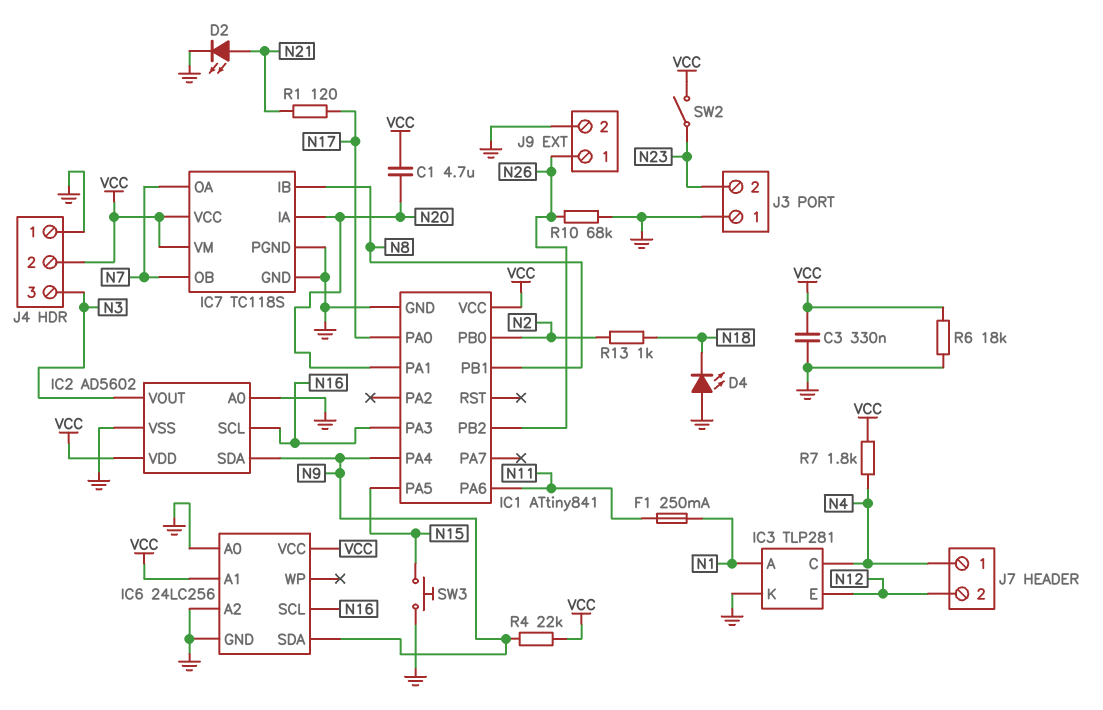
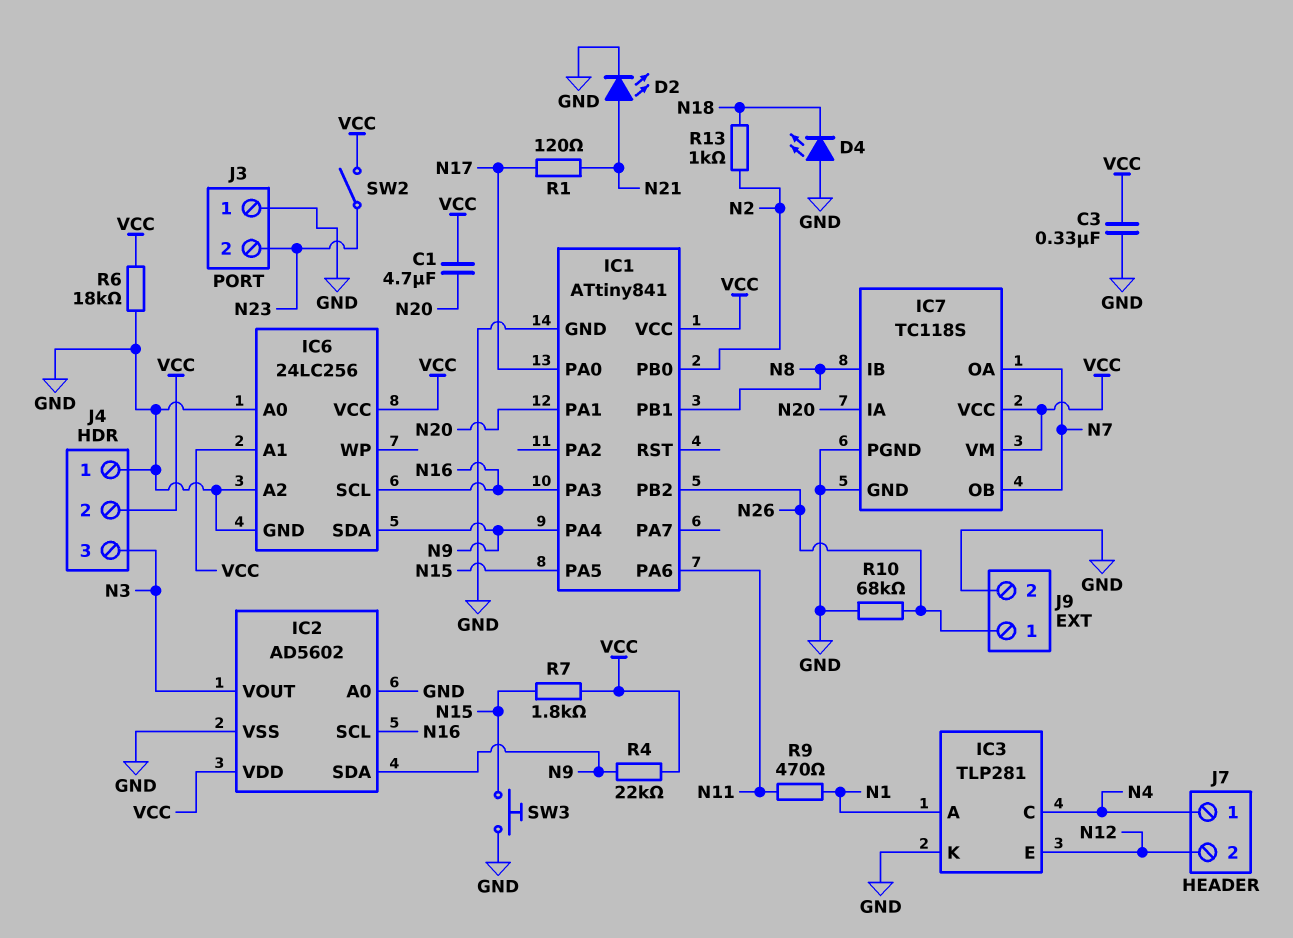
F1: 250mA (N1, N11) -> none
R7: 1.8k (N4, VCC) -> 1.8k (N15, VCC)
R9: none -> 470 (N1, N11)

